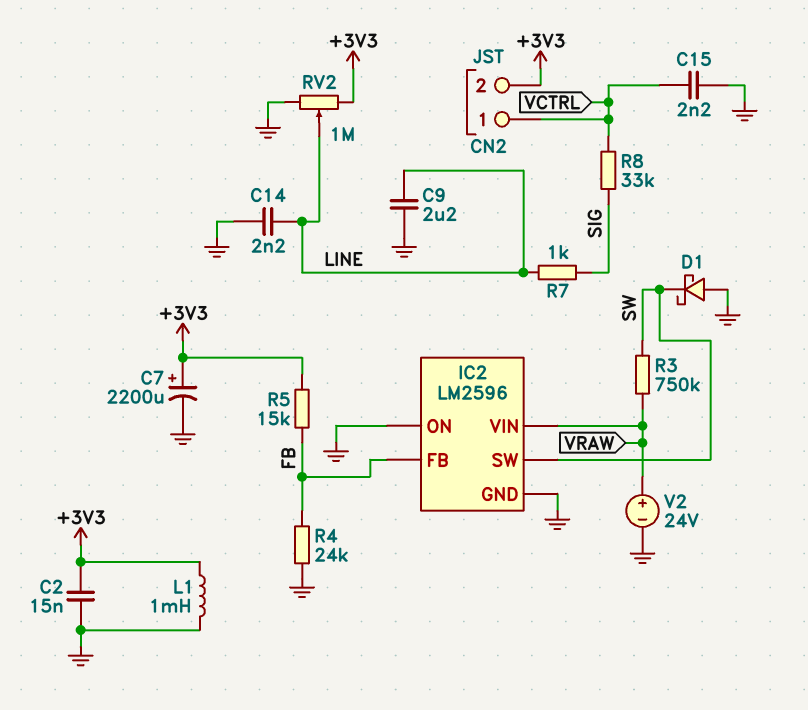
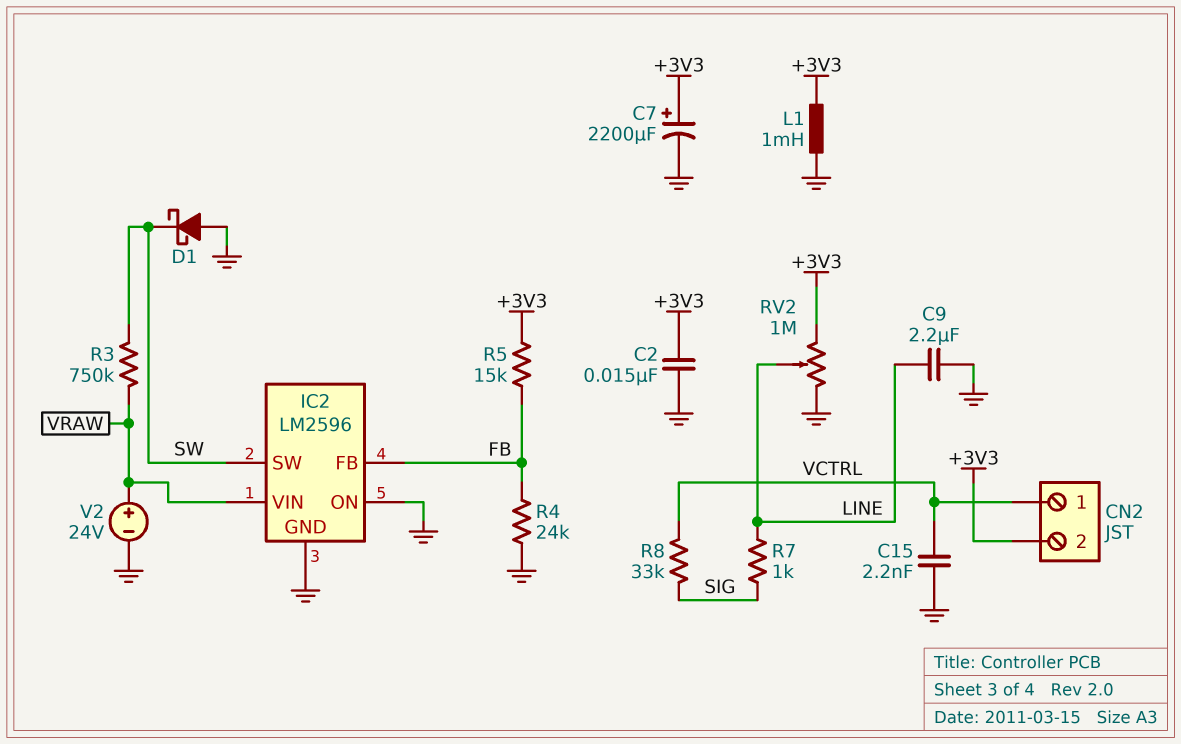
C14: 2.2nF (GND, LINE) -> none

